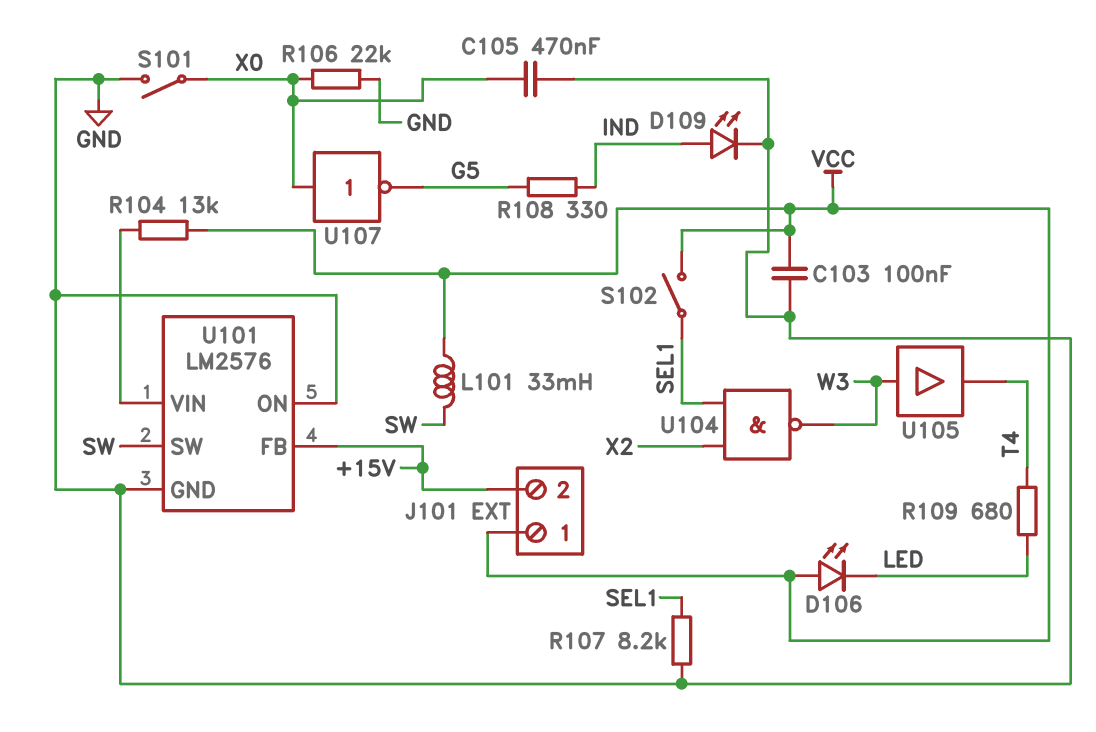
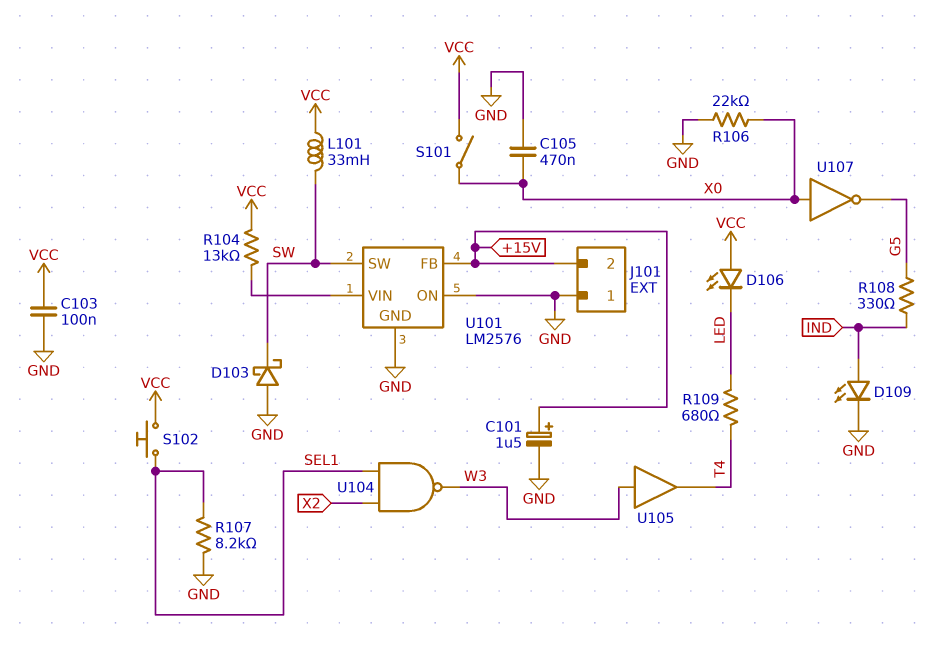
C101: none -> 1.5uF (plus +15V, minus GND)
D103: none -> schottky (A GND, K SW)
J101 pin 1: VCC -> GND
S101: switch (GND, X0) -> switch (VCC, X0)
S102: switch (SEL1, VCC) -> button (SEL1, VCC)

